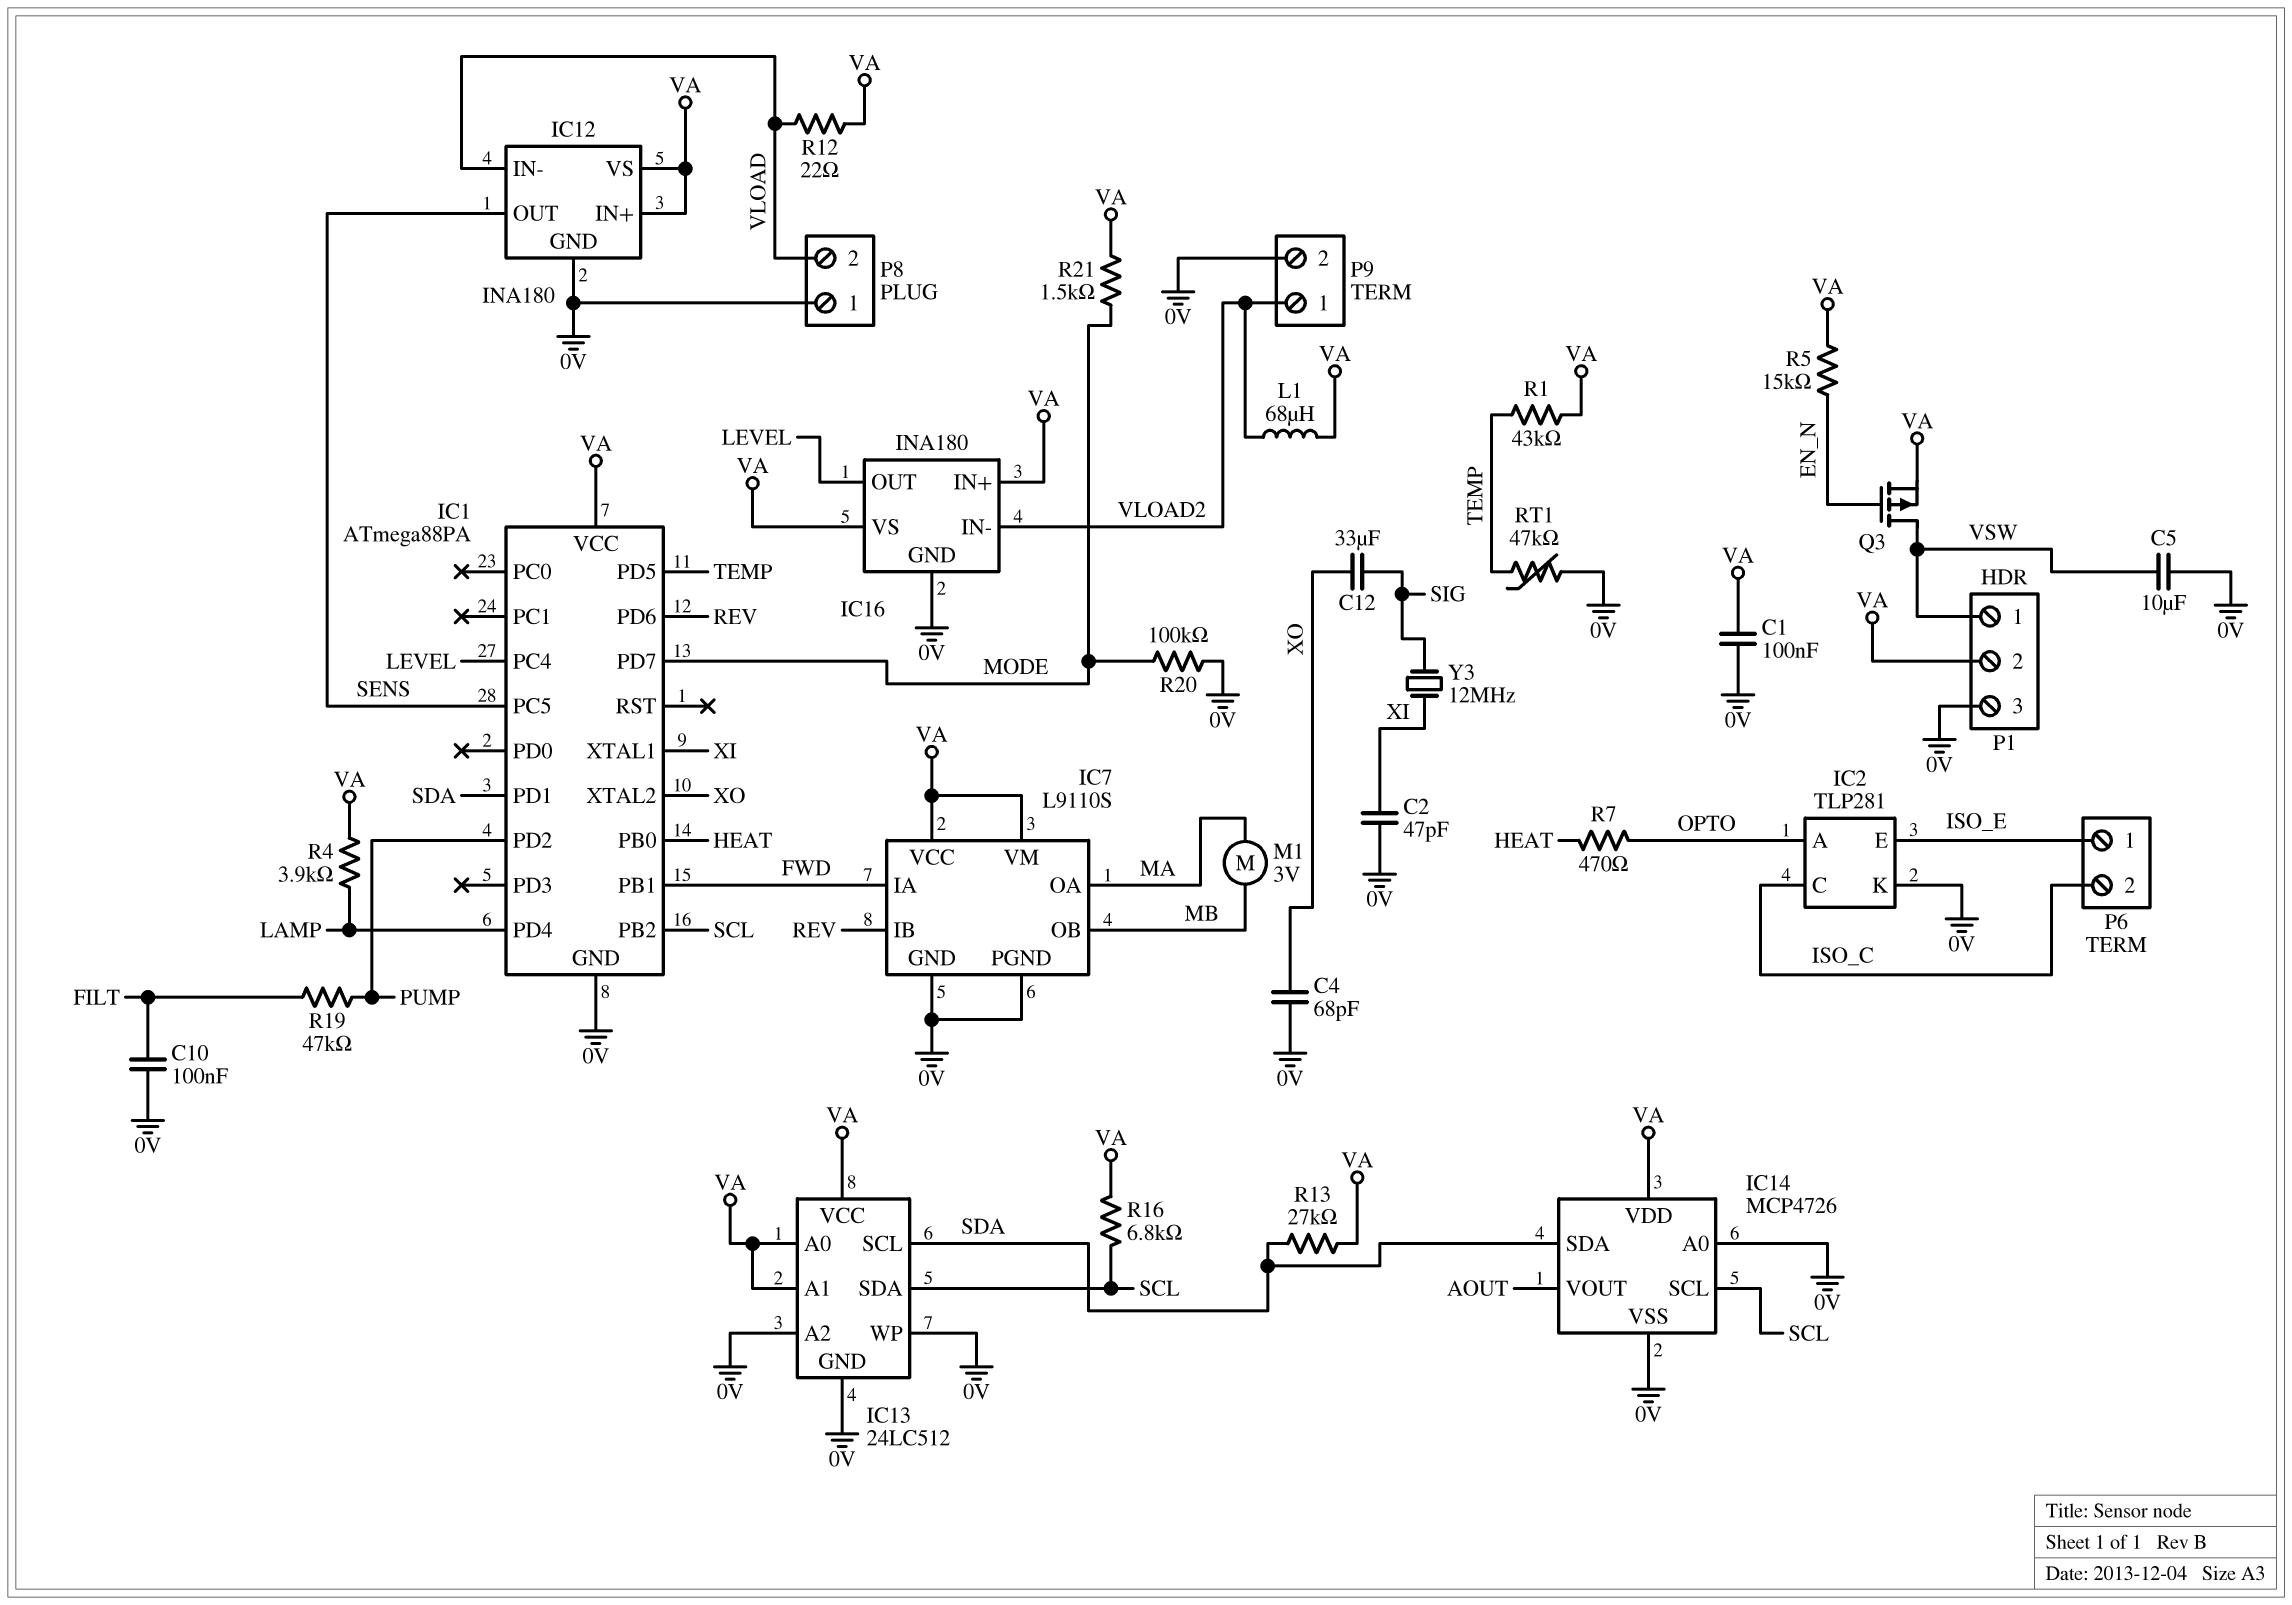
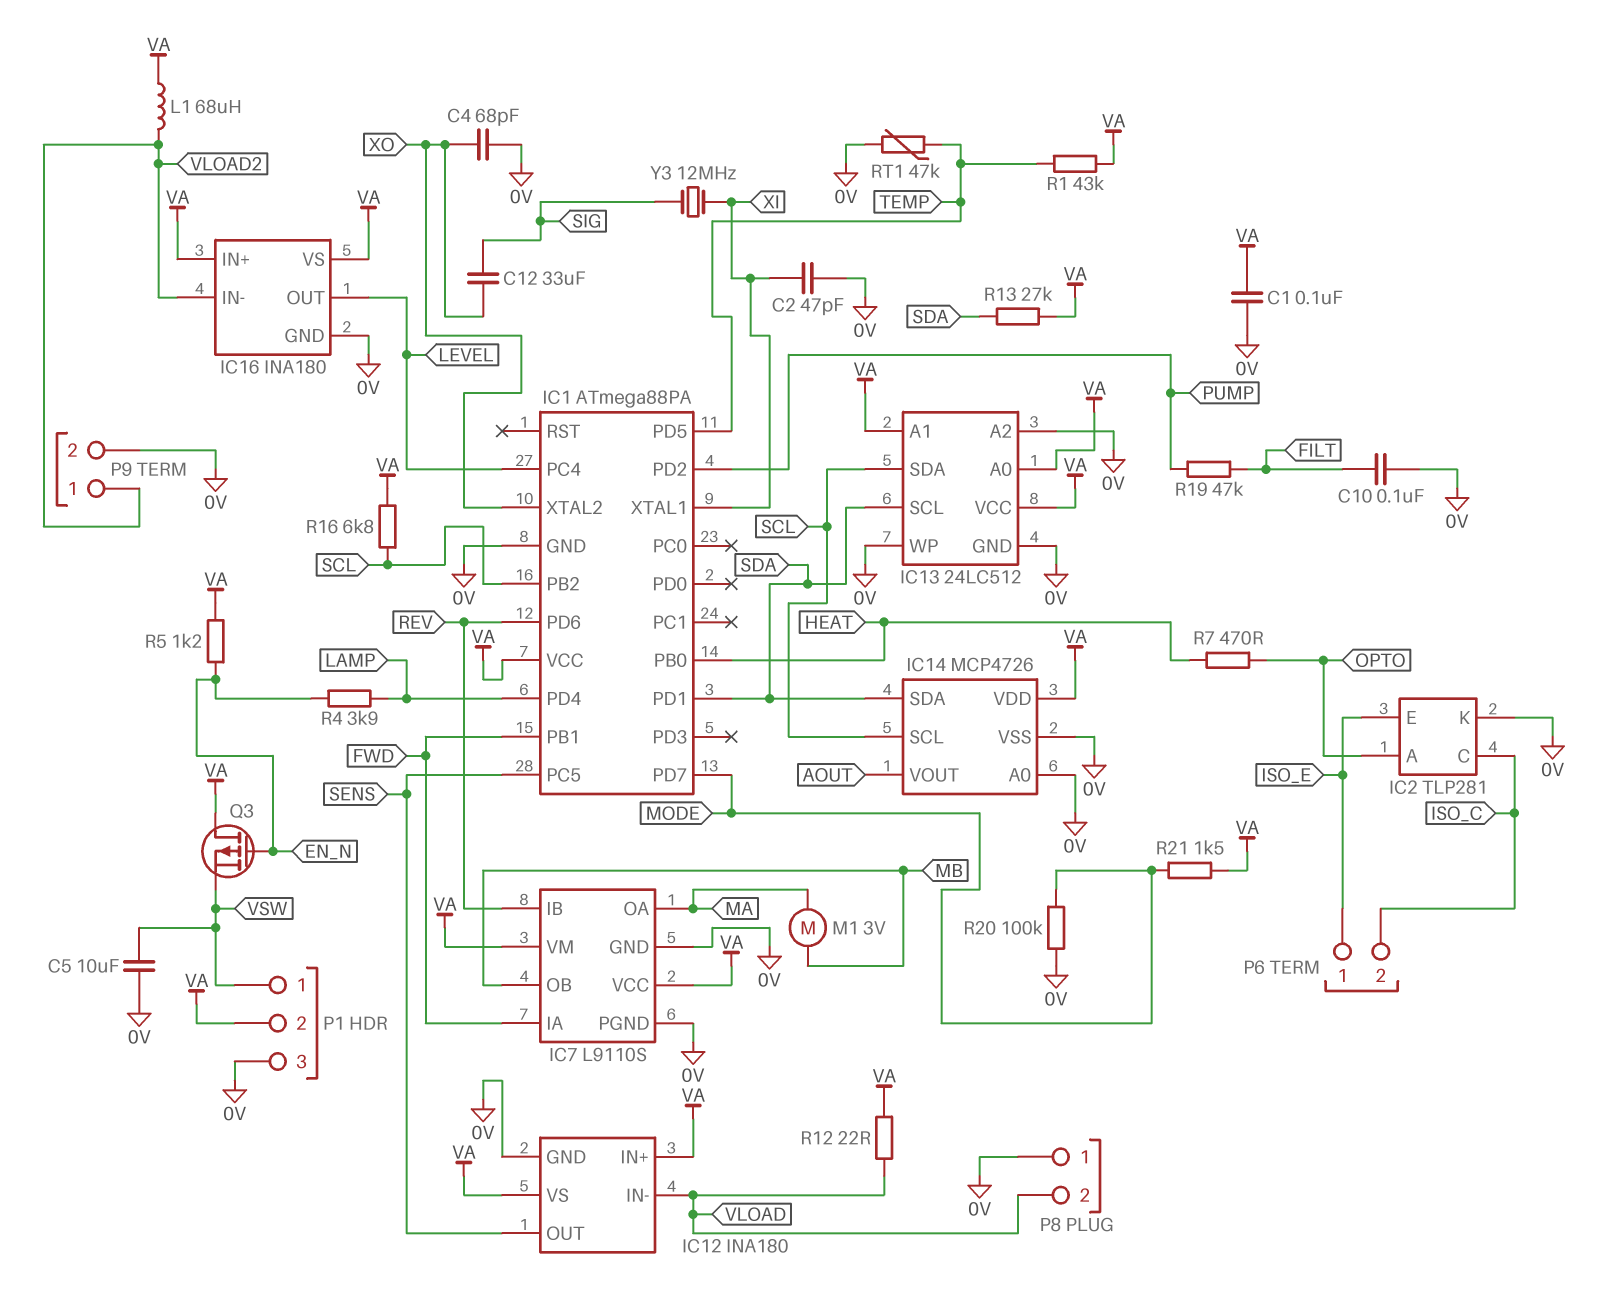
Q3: PMOS (G EN_N, D VSW, S VA) -> PMOS (G EN_N, D VA, S VSW)
R4: 3.9k (LAMP, VA) -> 3.9k (EN_N, LAMP)
R5: 15k (EN_N, VA) -> 1.2k (EN_N, VA)

